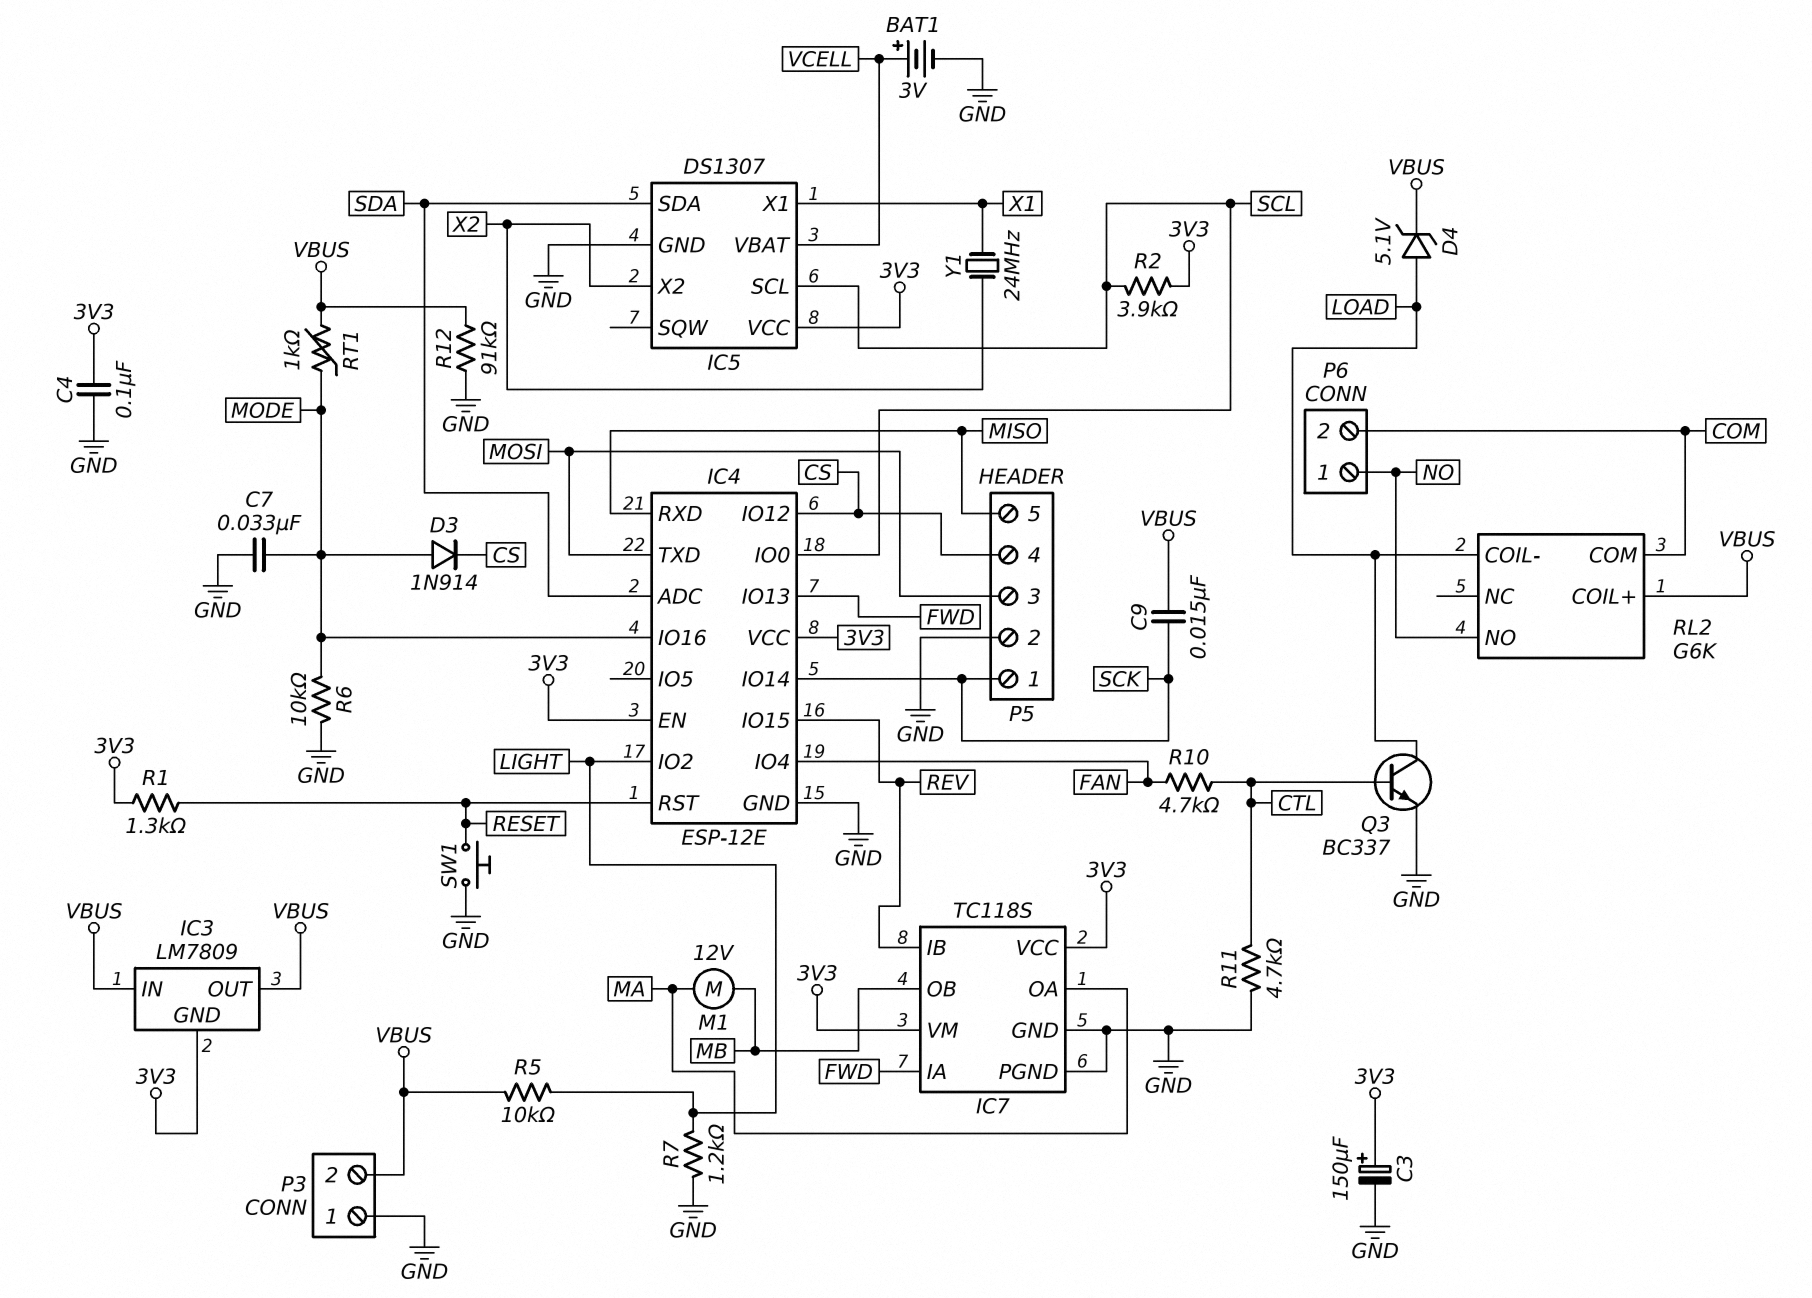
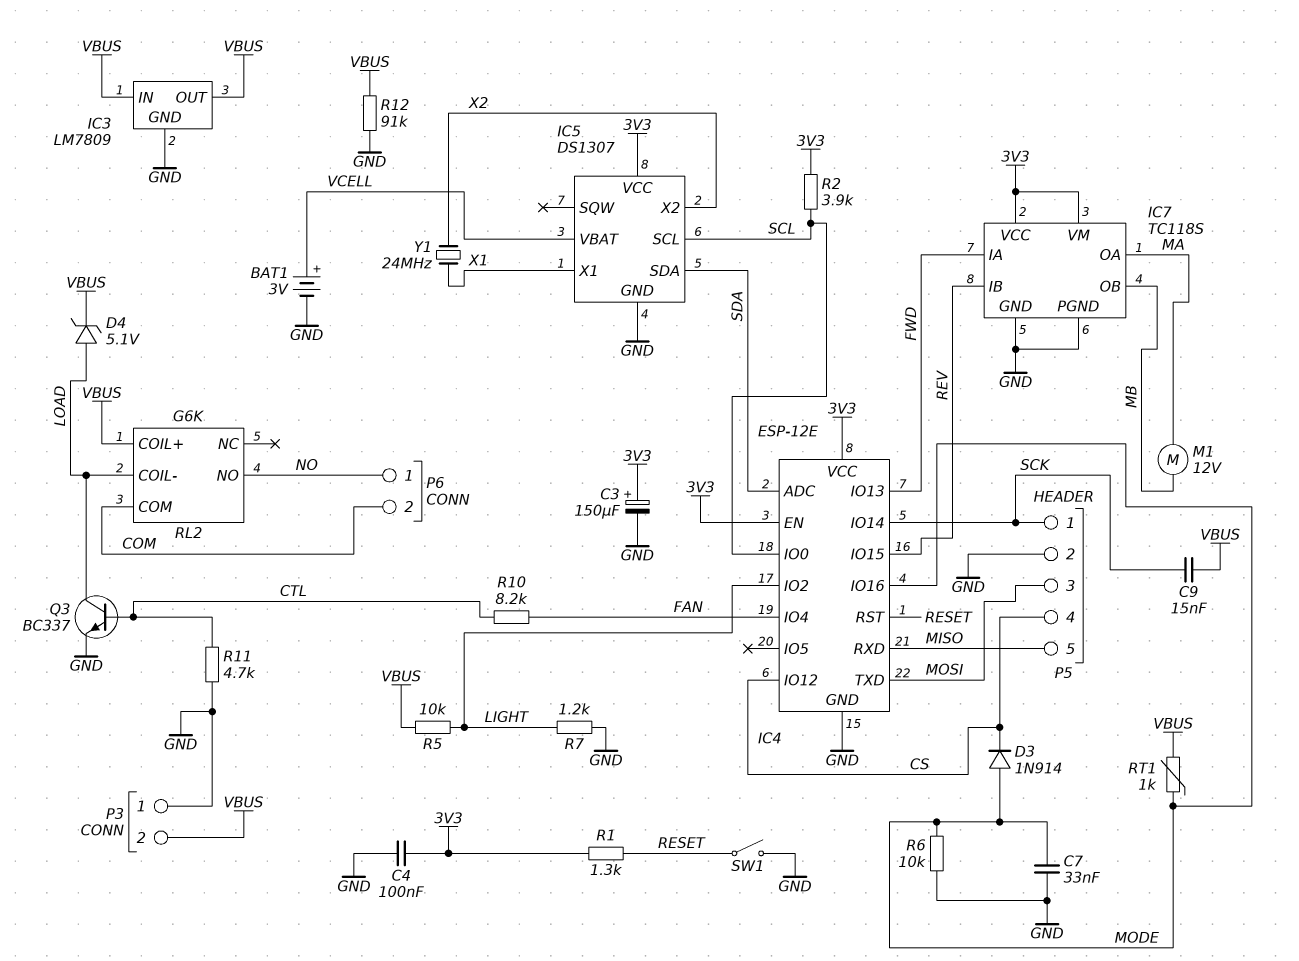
IC3 pin GND: 3V3 -> GND
R10: 4.7k (CTL, FAN) -> 8.2k (CTL, FAN)
SW1: button (GND, RESET) -> switch (GND, RESET)

